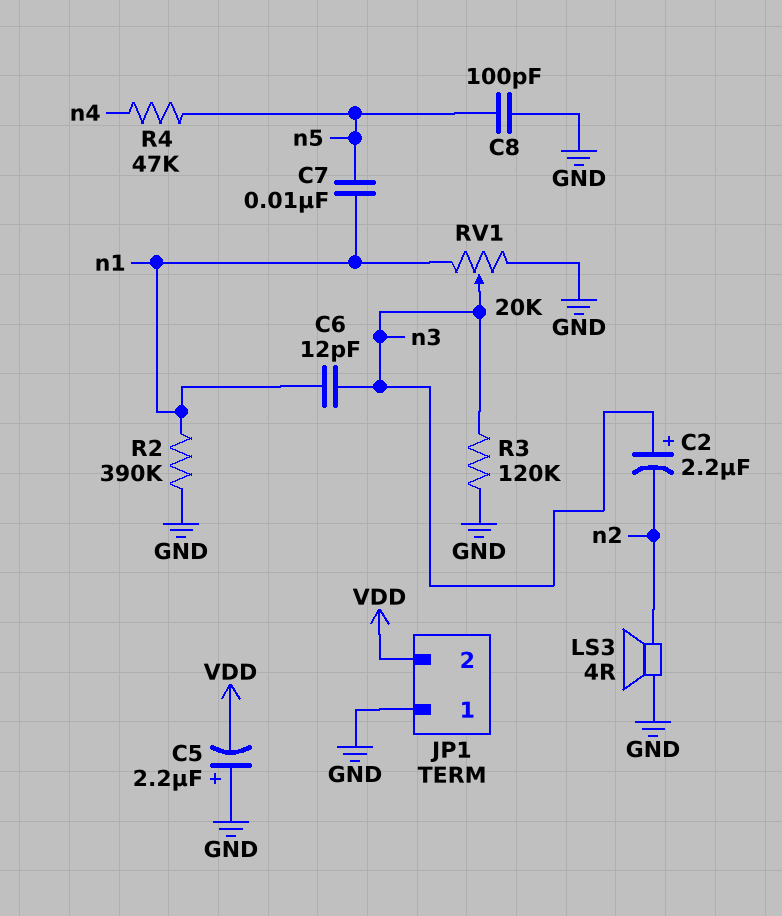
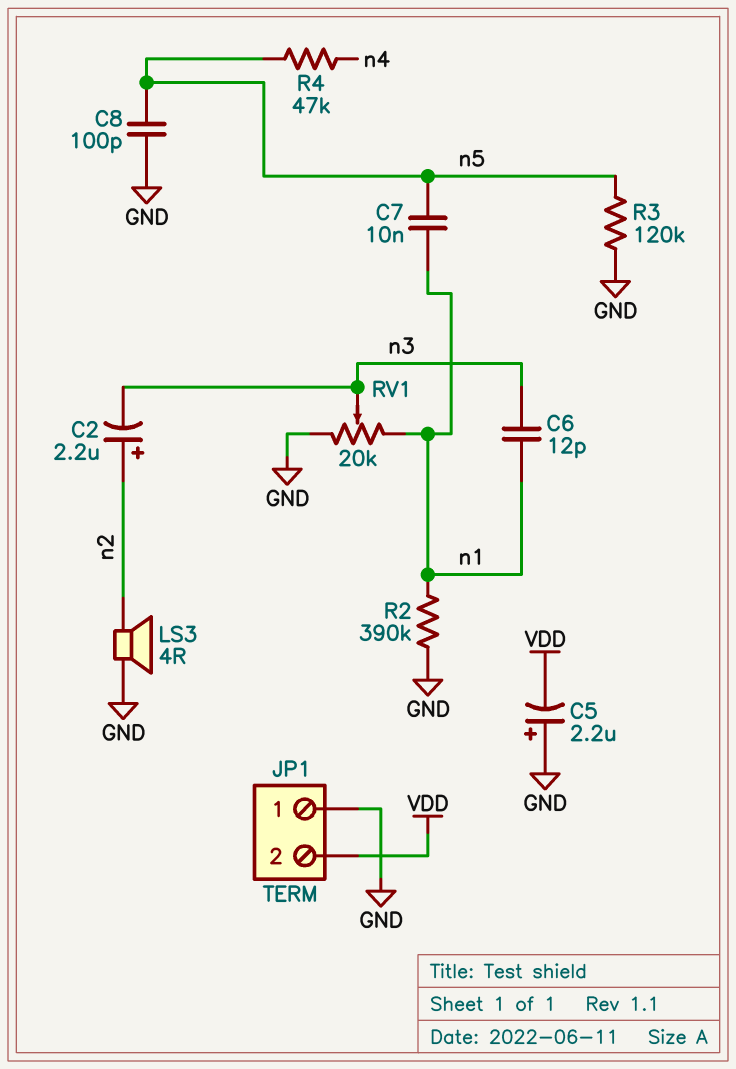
C2: 2.2uF (plus n3, minus n2) -> 2.2uF (plus n2, minus n3)
R3: 120k (GND, n3) -> 120k (GND, n5)

